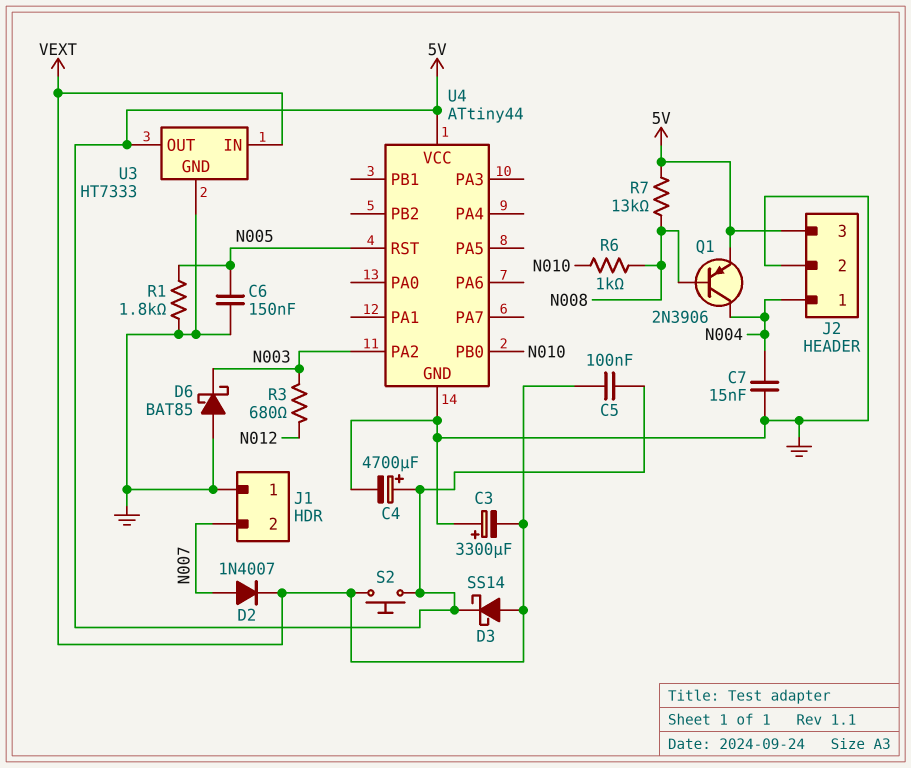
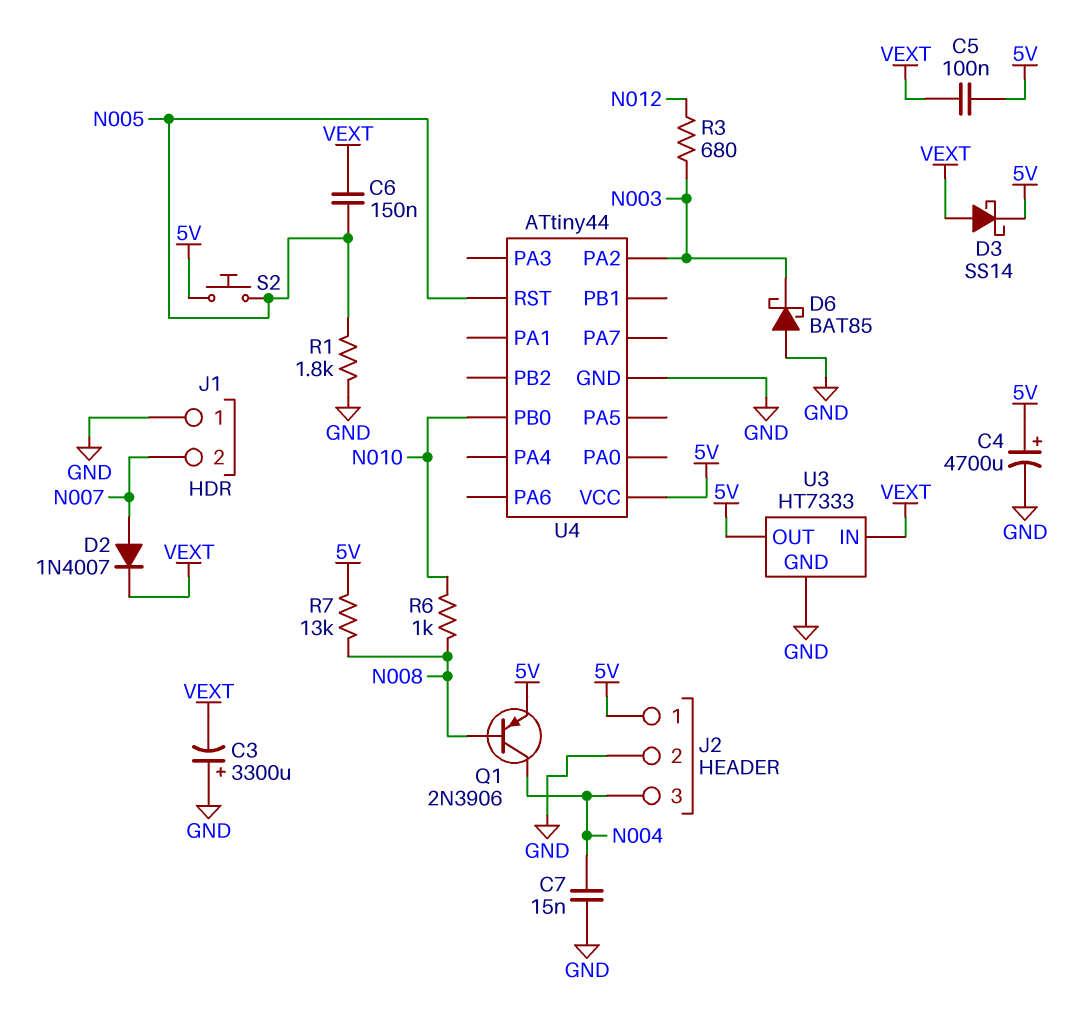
C6: 150nF (GND, N005) -> 150nF (N005, VEXT)
J2 pin 1: N004 -> 5V
J2 pin 3: 5V -> N004
S2: button (5V, VEXT) -> button (5V, N005)

